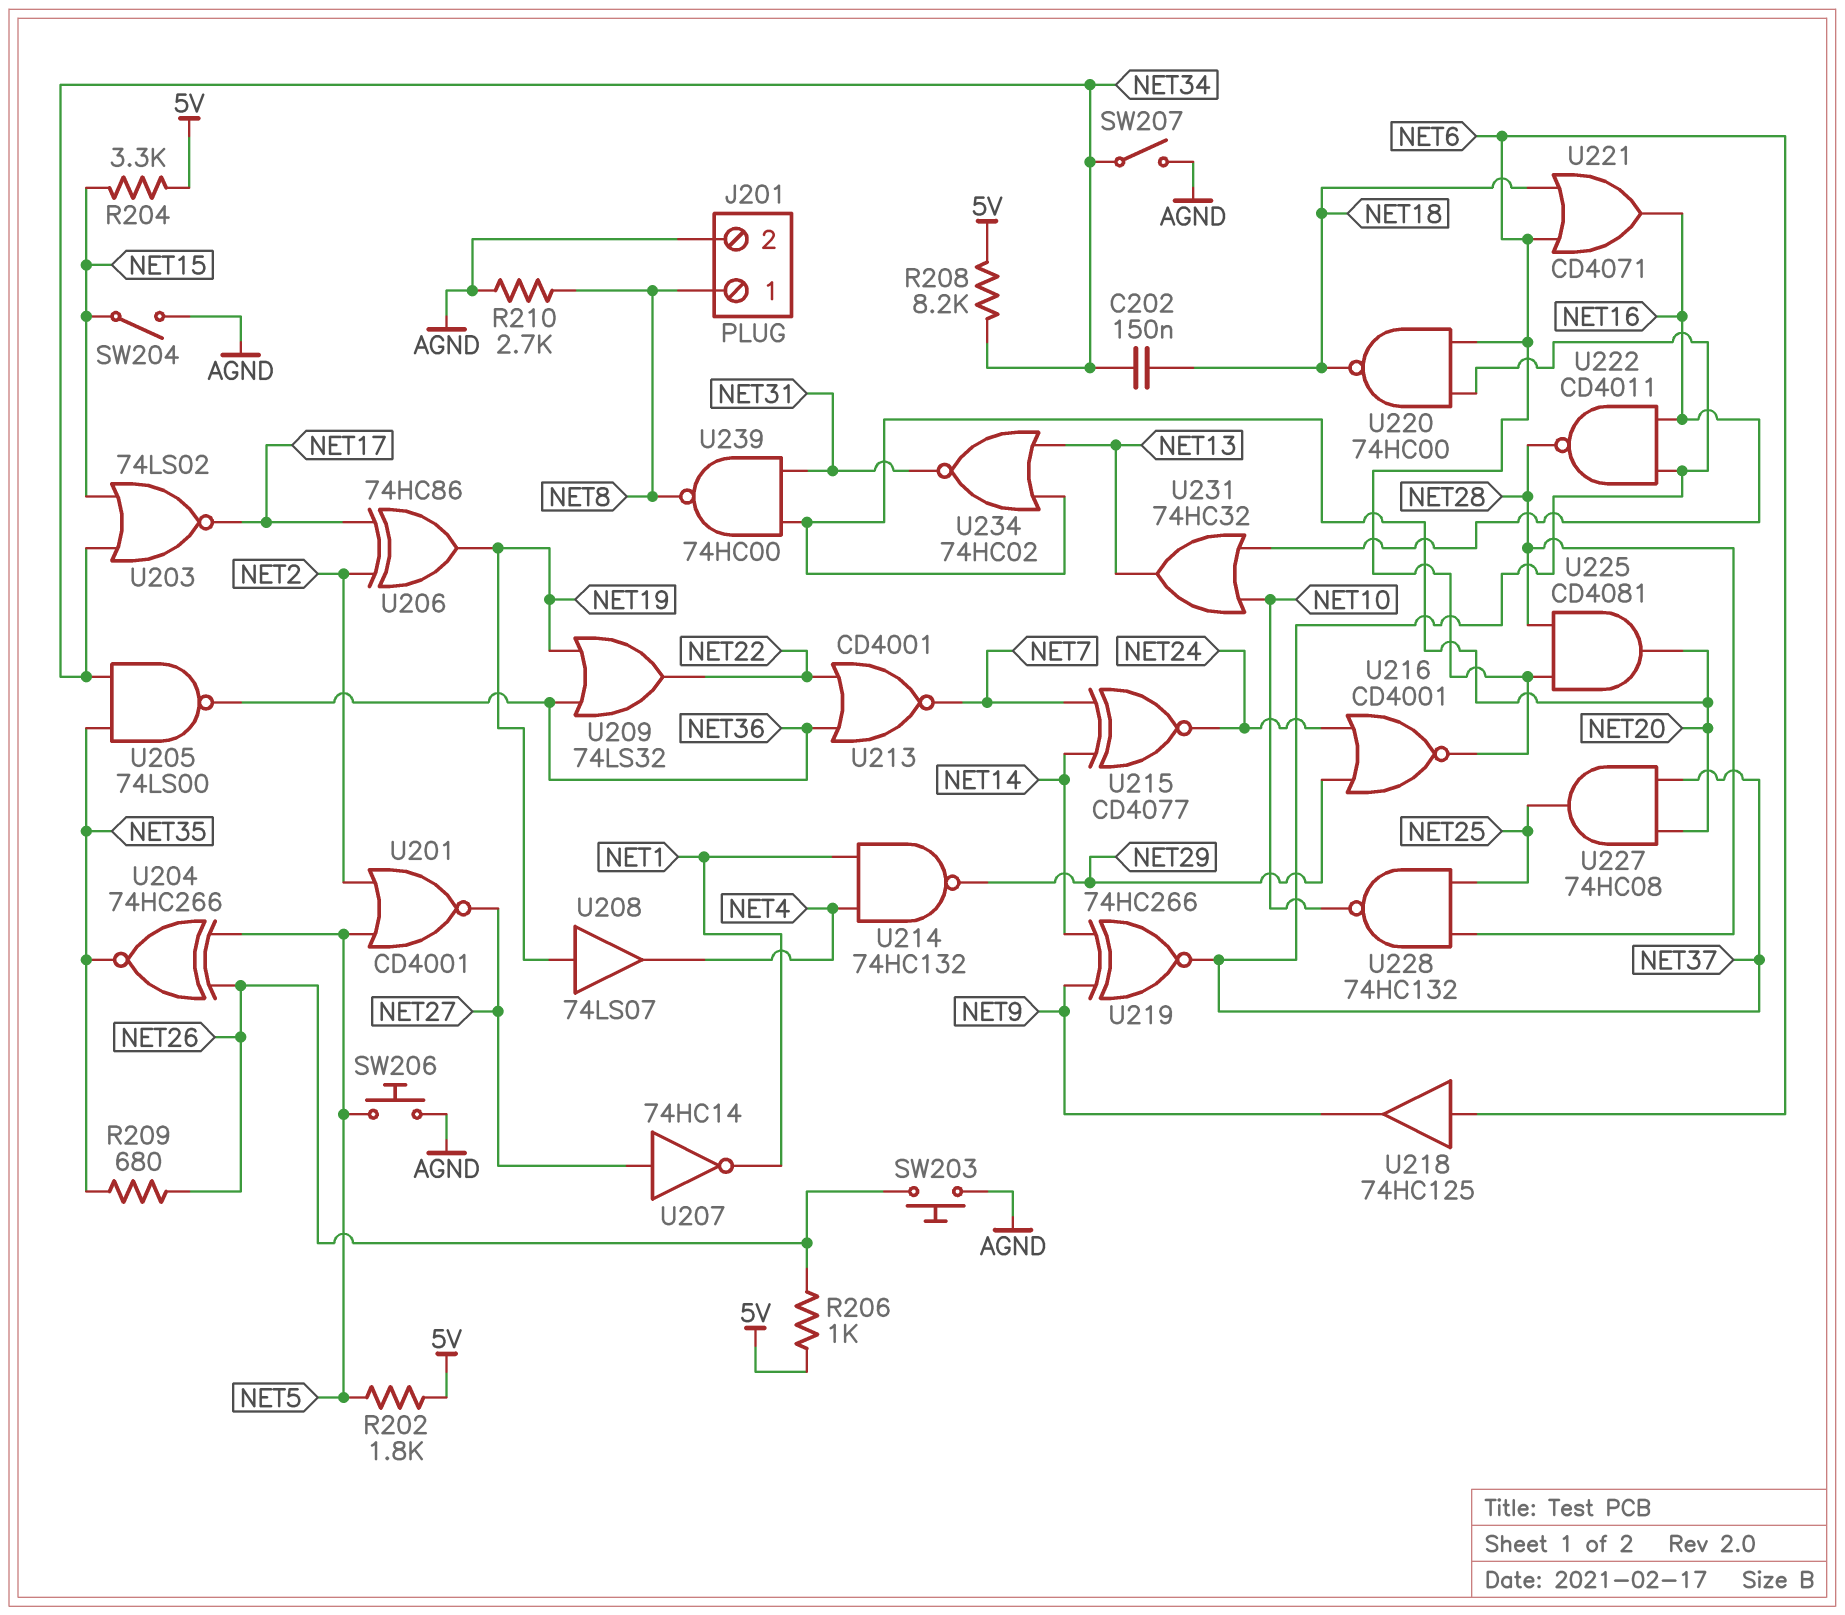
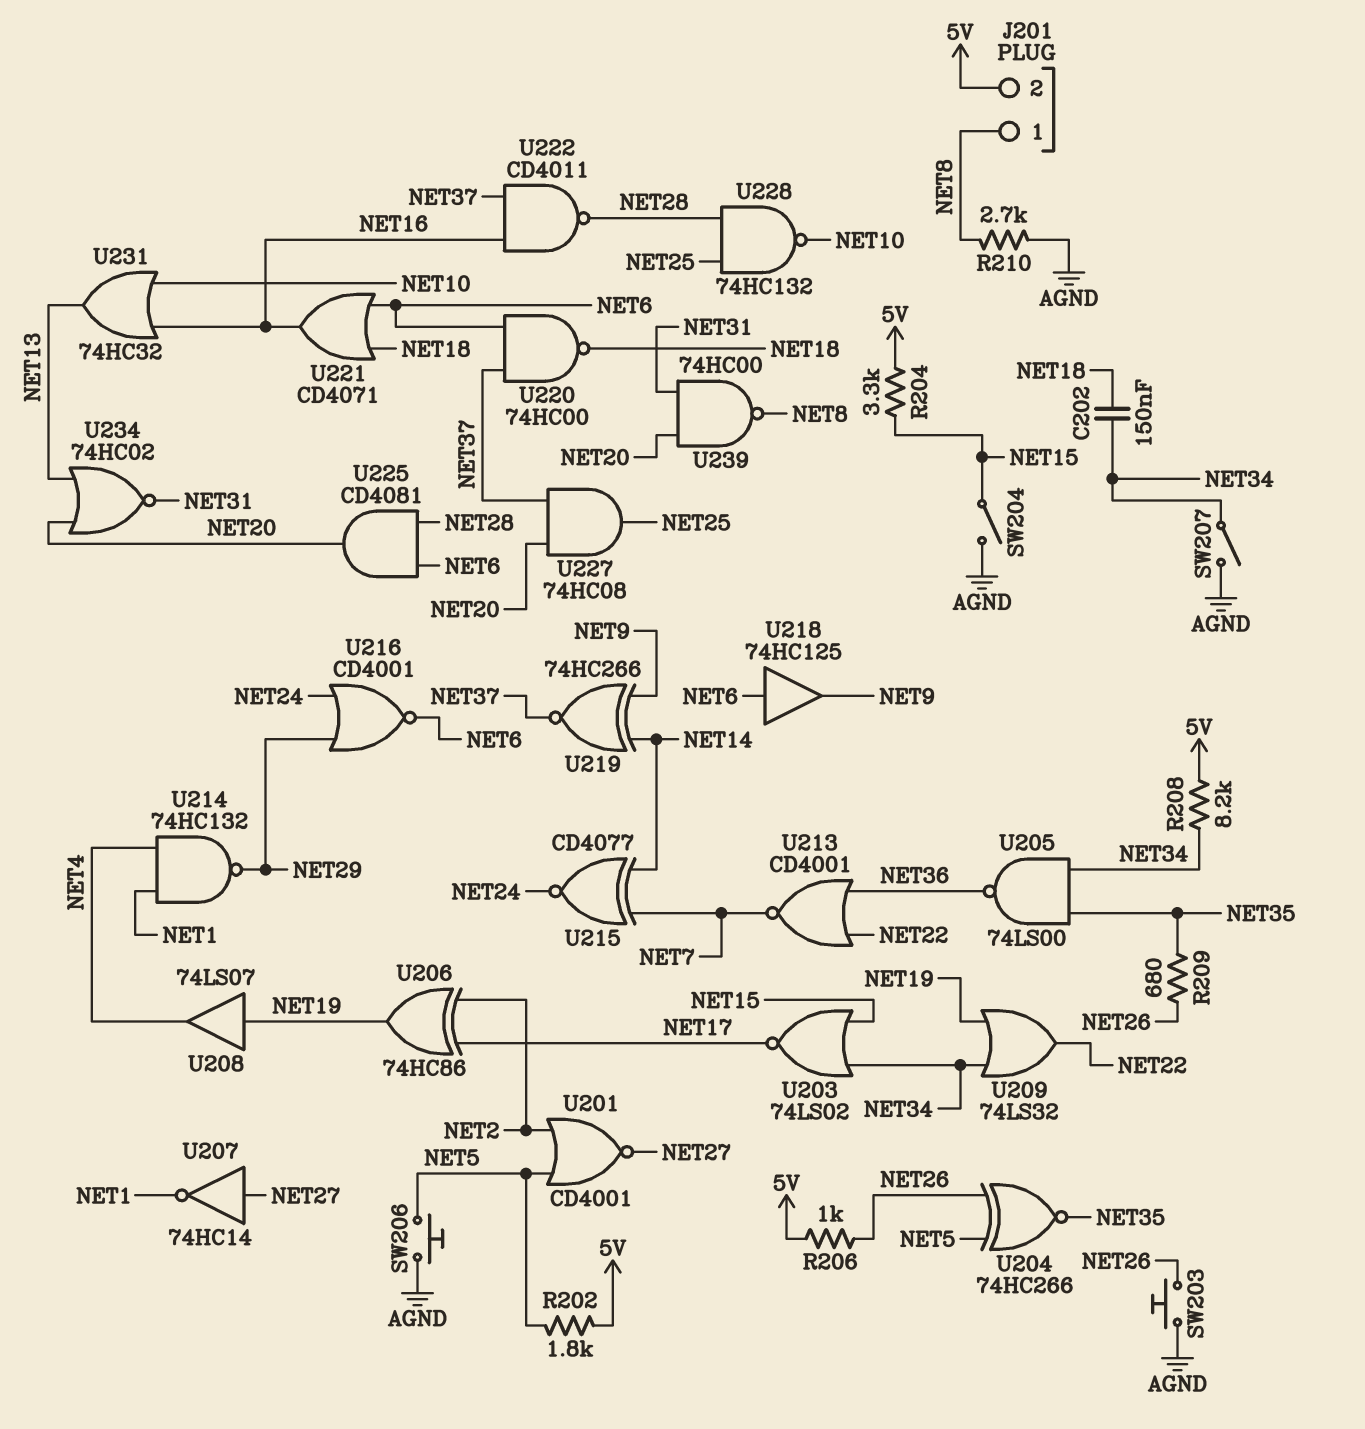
J201 pin 2: AGND -> 5V
U209: OR 74LS32 (in NET19, in NET36, out NET22) -> OR 74LS32 (in NET19, in NET34, out NET22)

